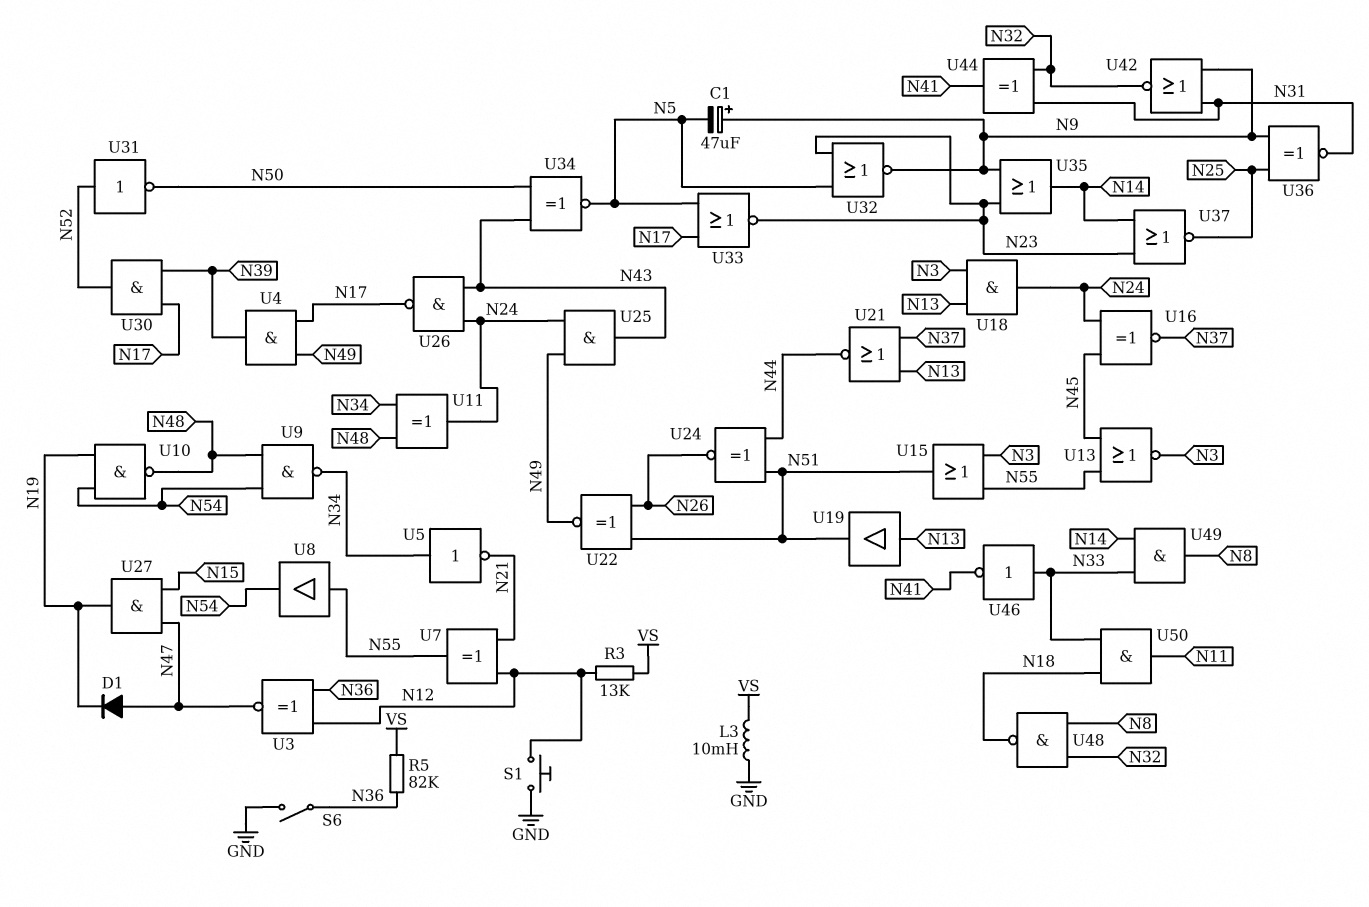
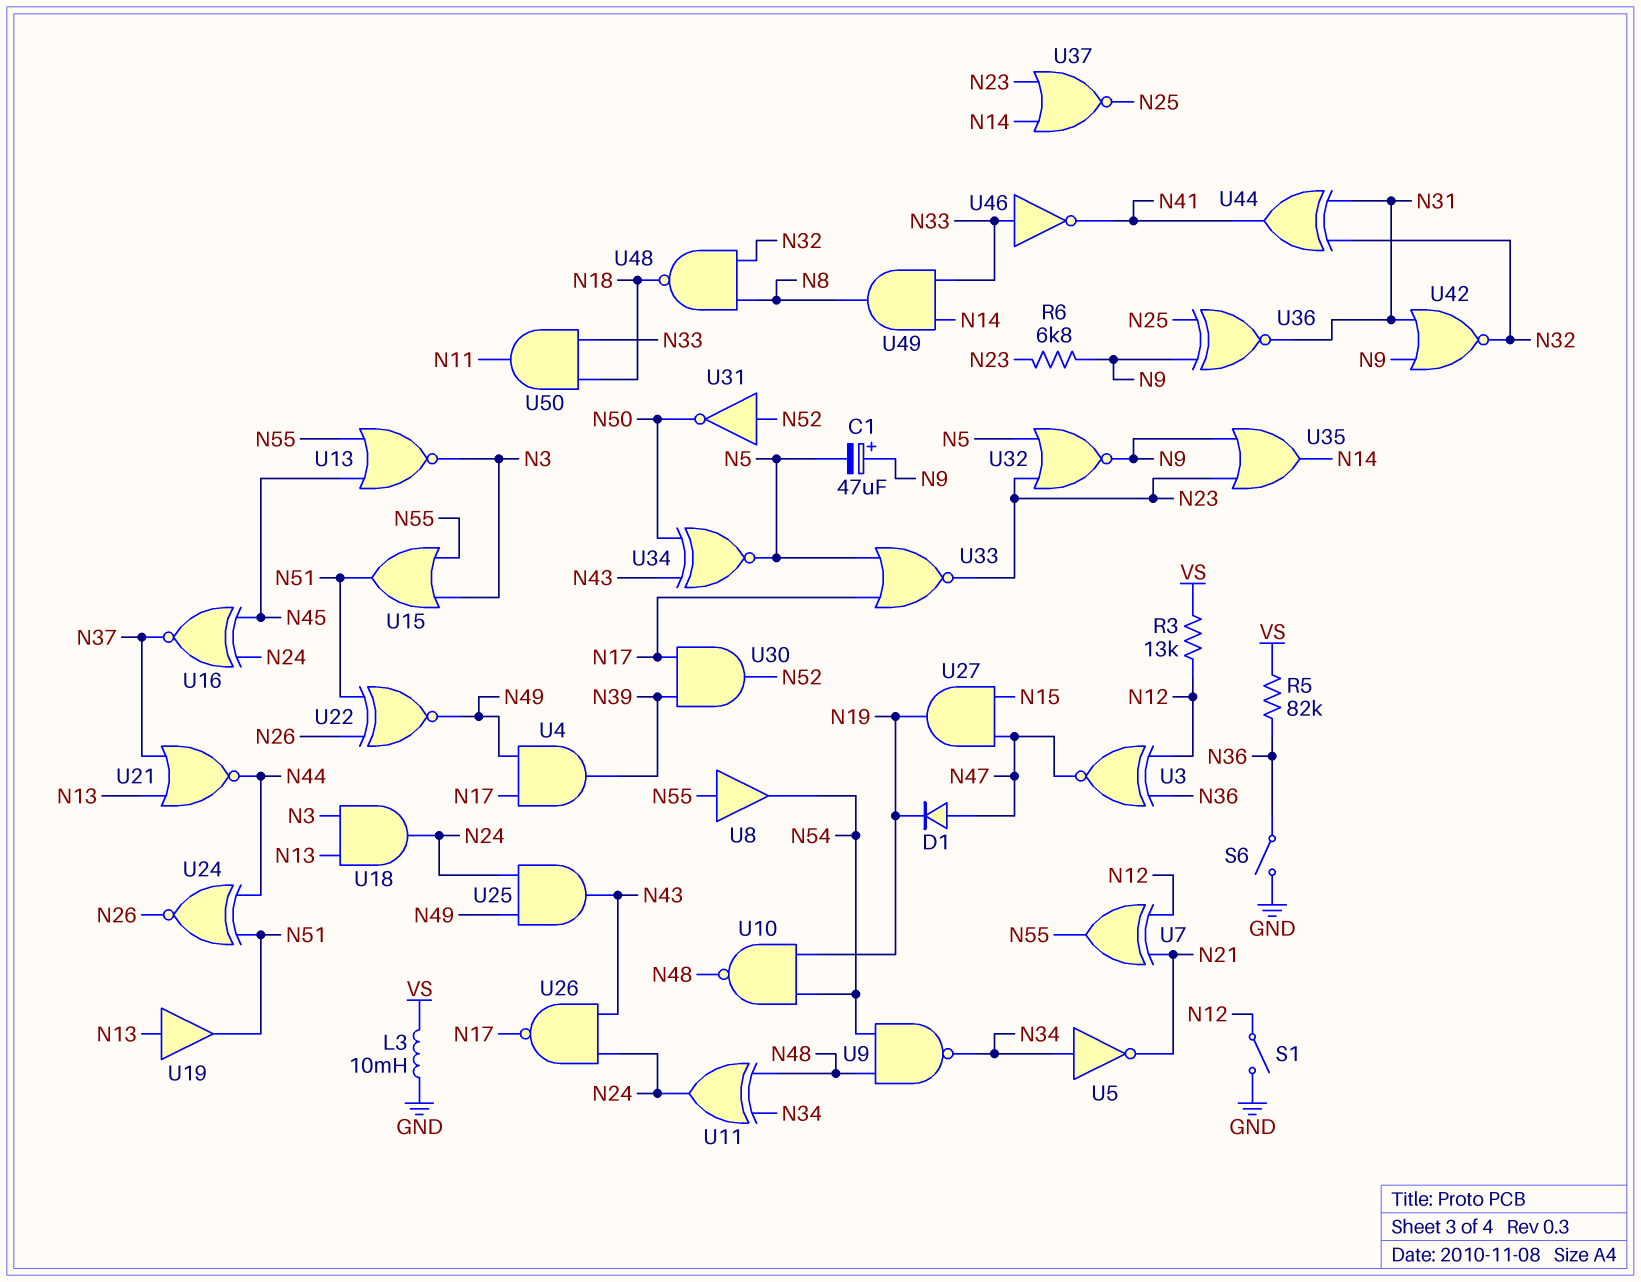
R6: none -> 6.8k (N9, N23)
S1: button (GND, N12) -> switch (GND, N12)

